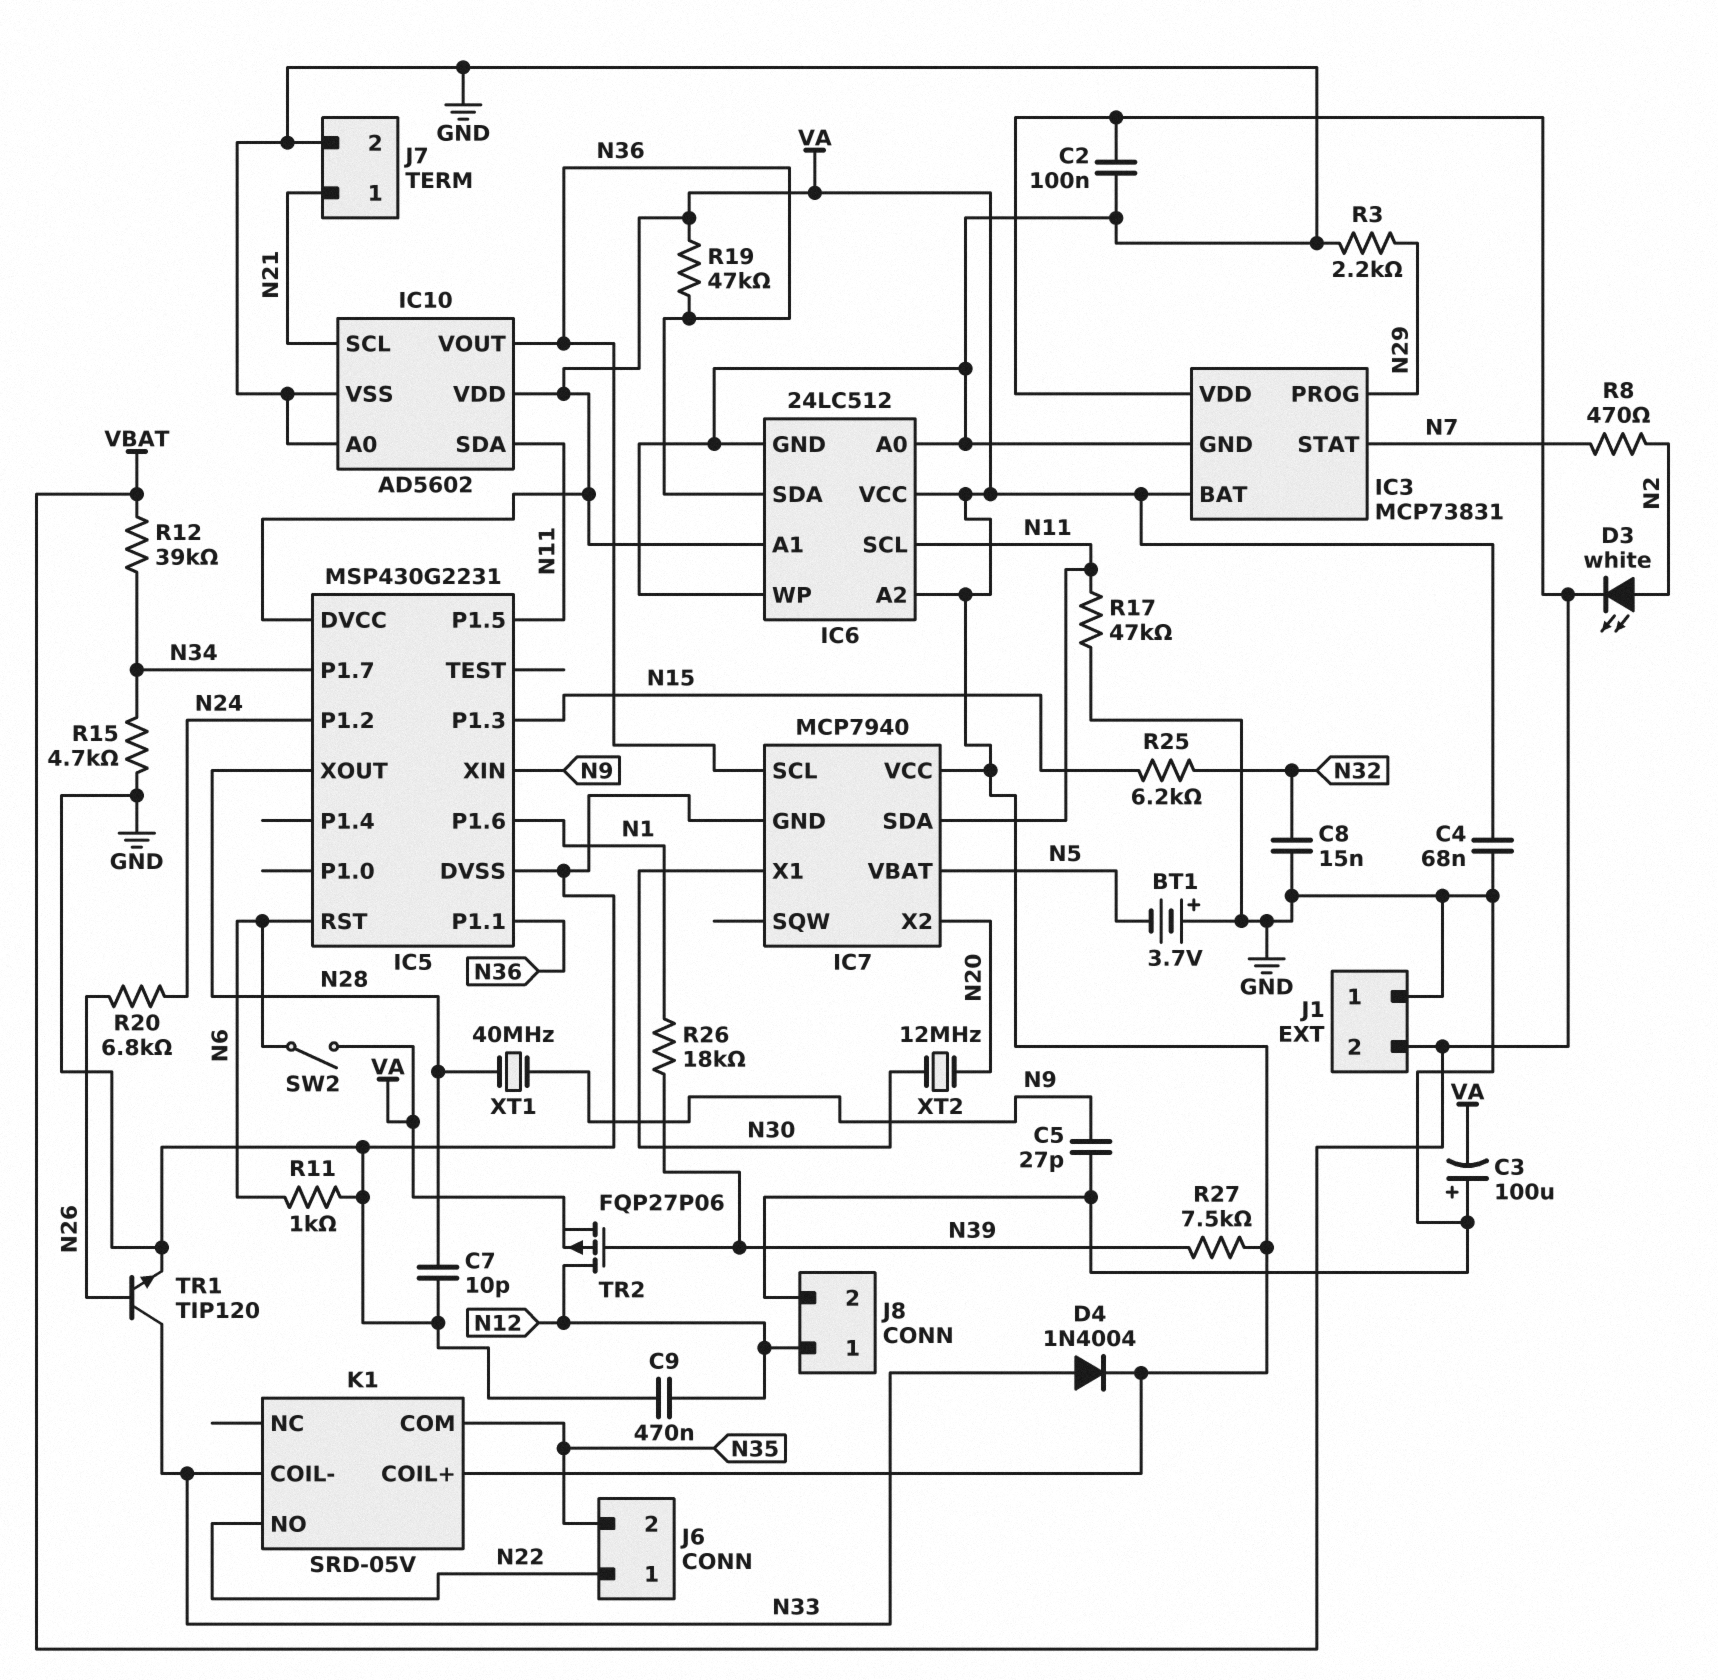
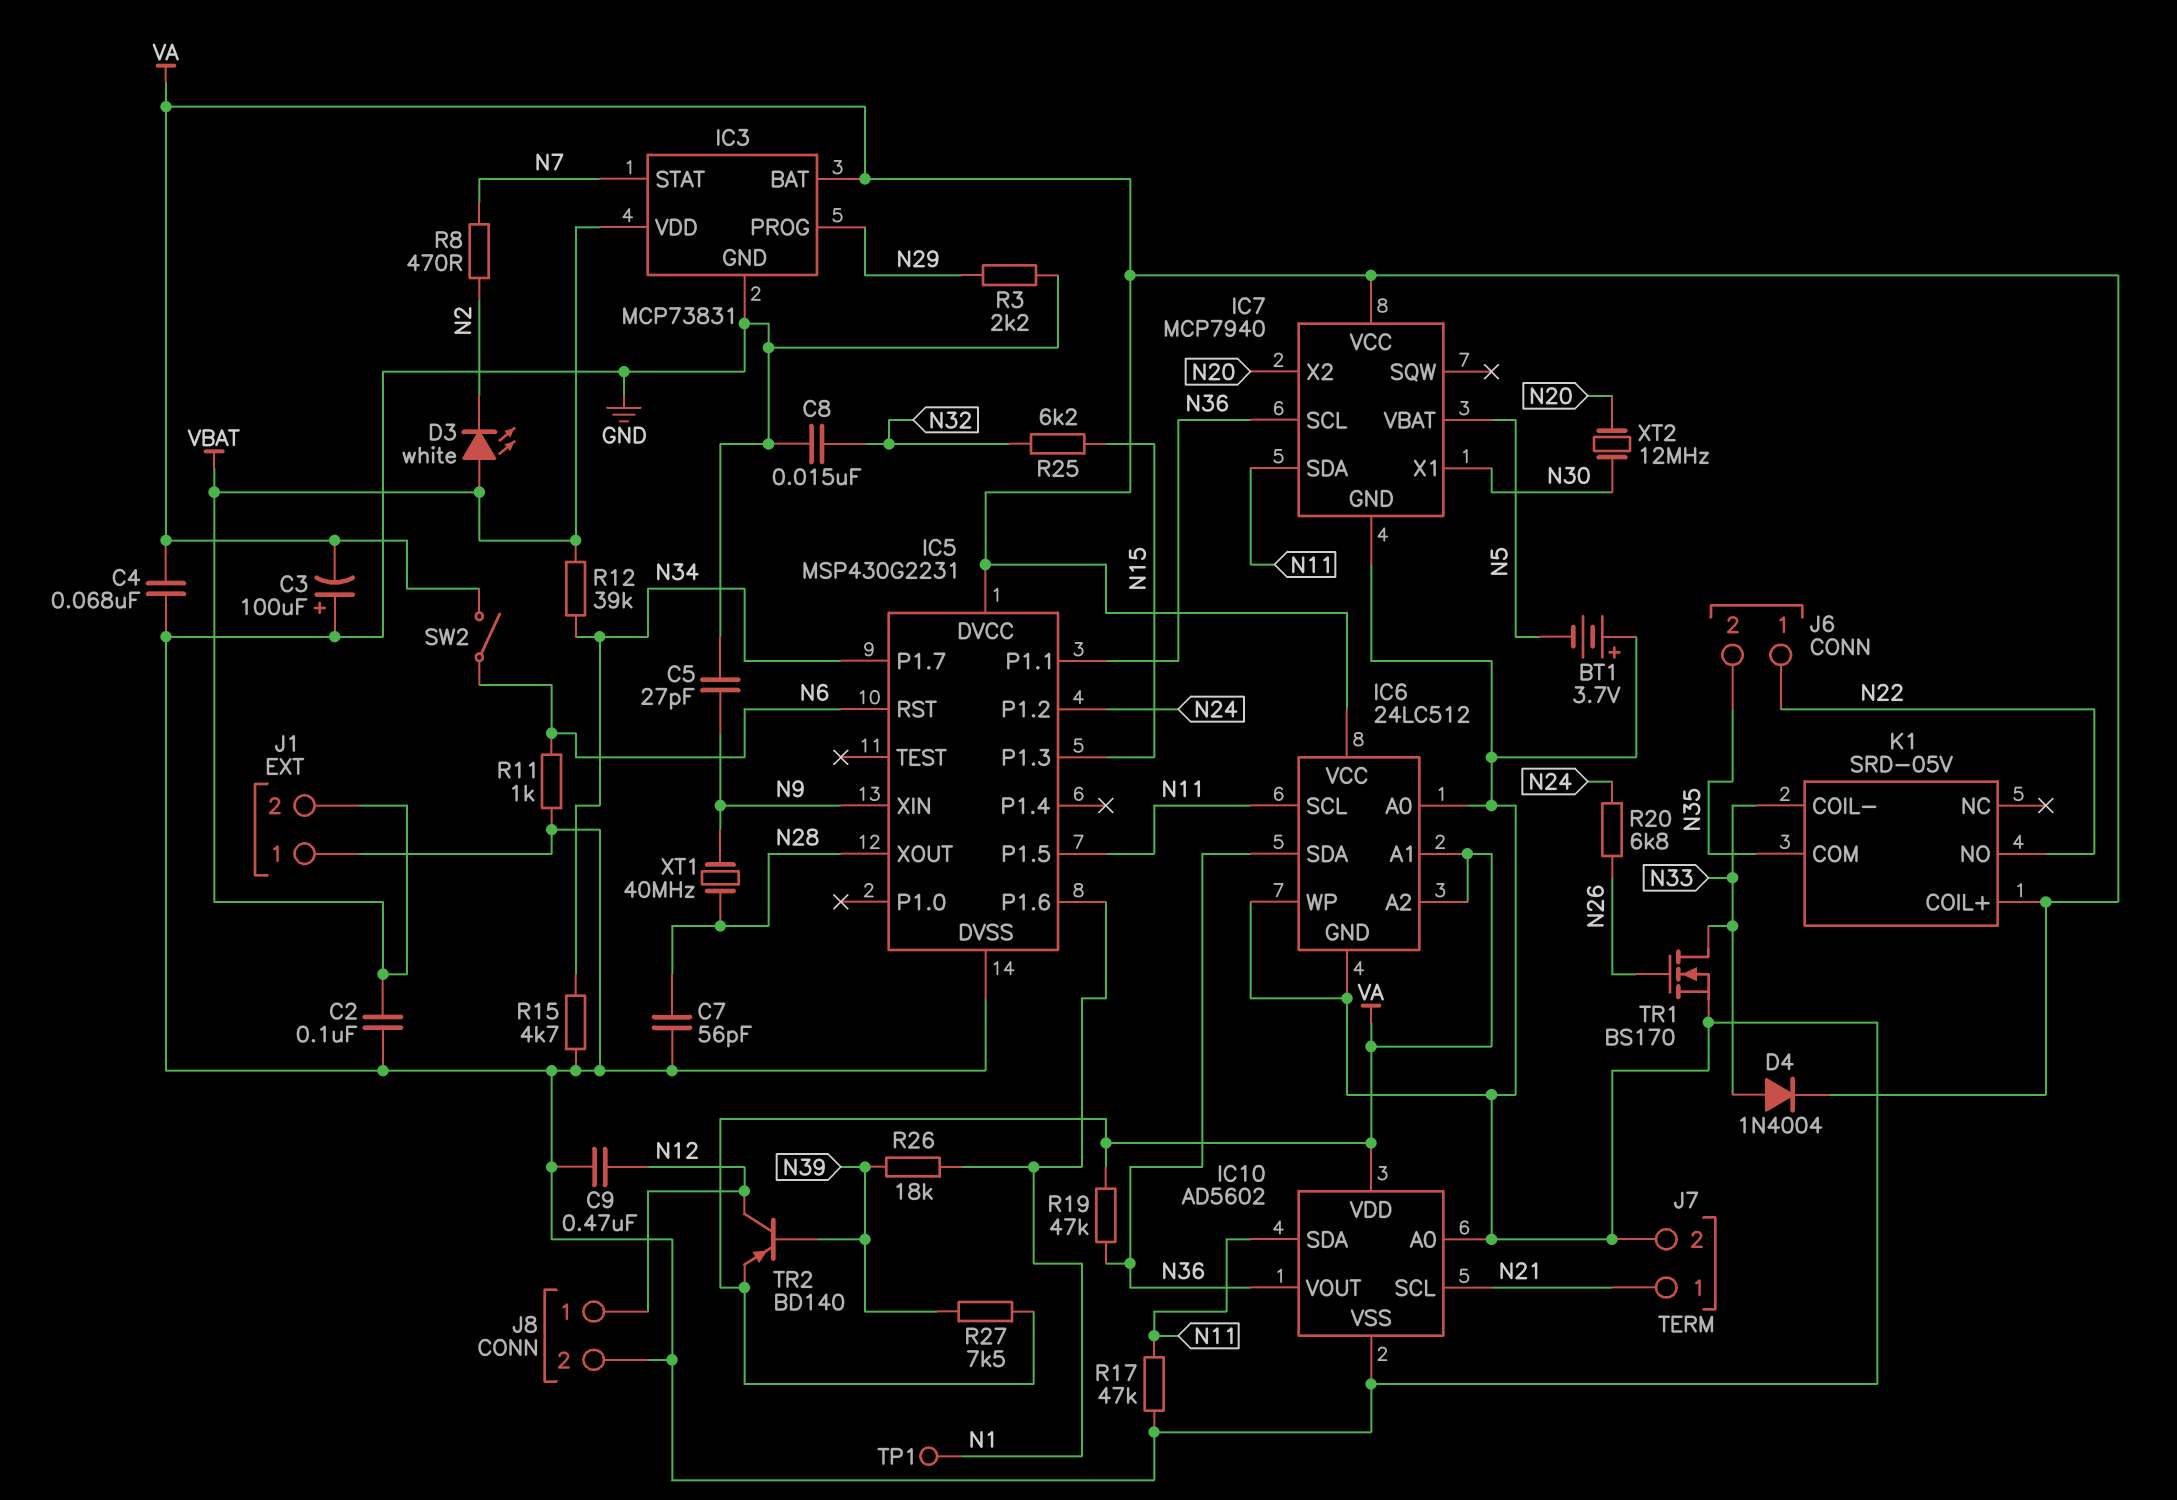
C7: 10pF (GND, N28) -> 56pF (GND, N28)
D3: LED white (A N2, K VBAT) -> LED white (A VBAT, K N2)
TP1: none -> test point (N1)
TR1: NPN TIP120 (B N26, C N33, E GND) -> NMOS BS170 (G N26, D N33, S GND)
TR2: PMOS FQP27P06 (G N39, D N12, S VA) -> PNP BD140 (B N39, C N12, E VA)

